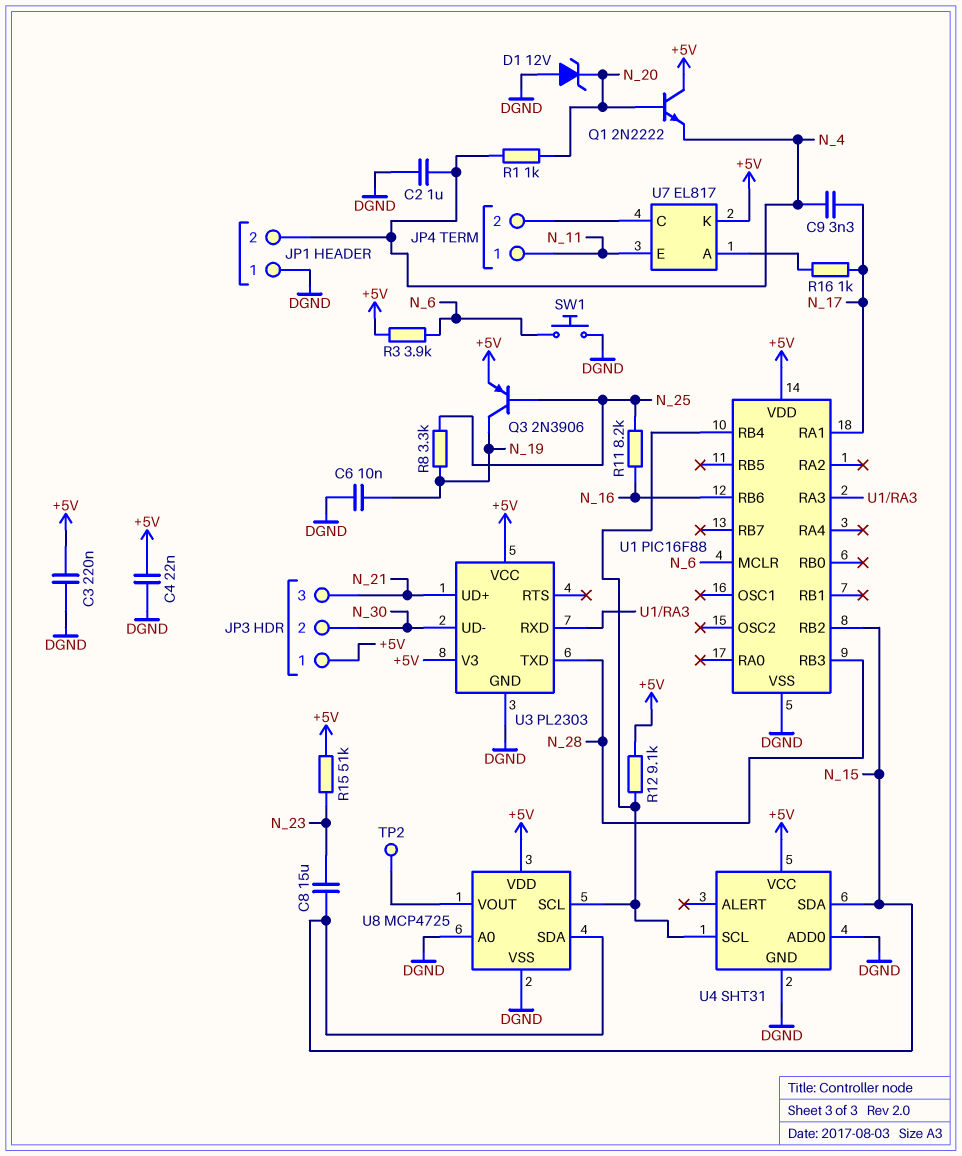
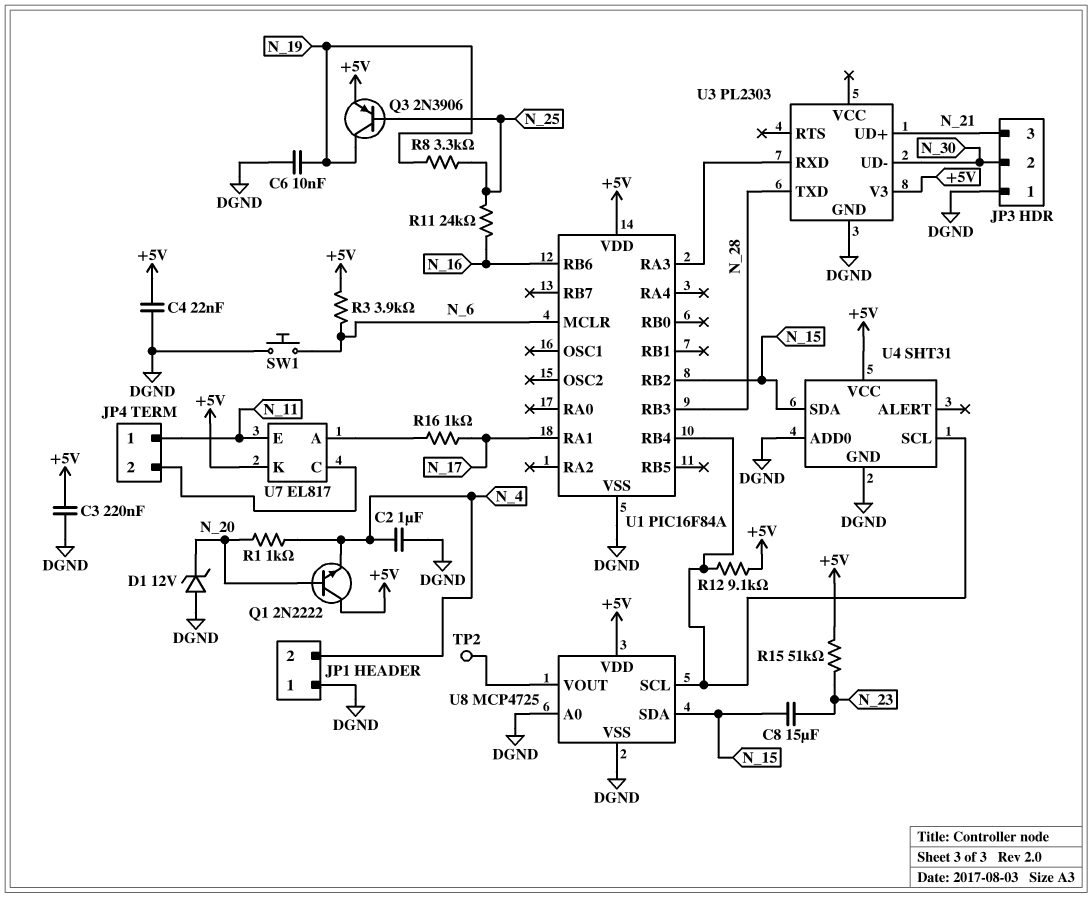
C9: 3.3nF (N_4, N_17) -> none
JP3 pin 1: +5V -> DGND
R11: 8.2k (N_16, N_25) -> 24k (N_16, N_25)
U1: PIC16F88 -> PIC16F84A
U3 pin VCC: +5V -> none

